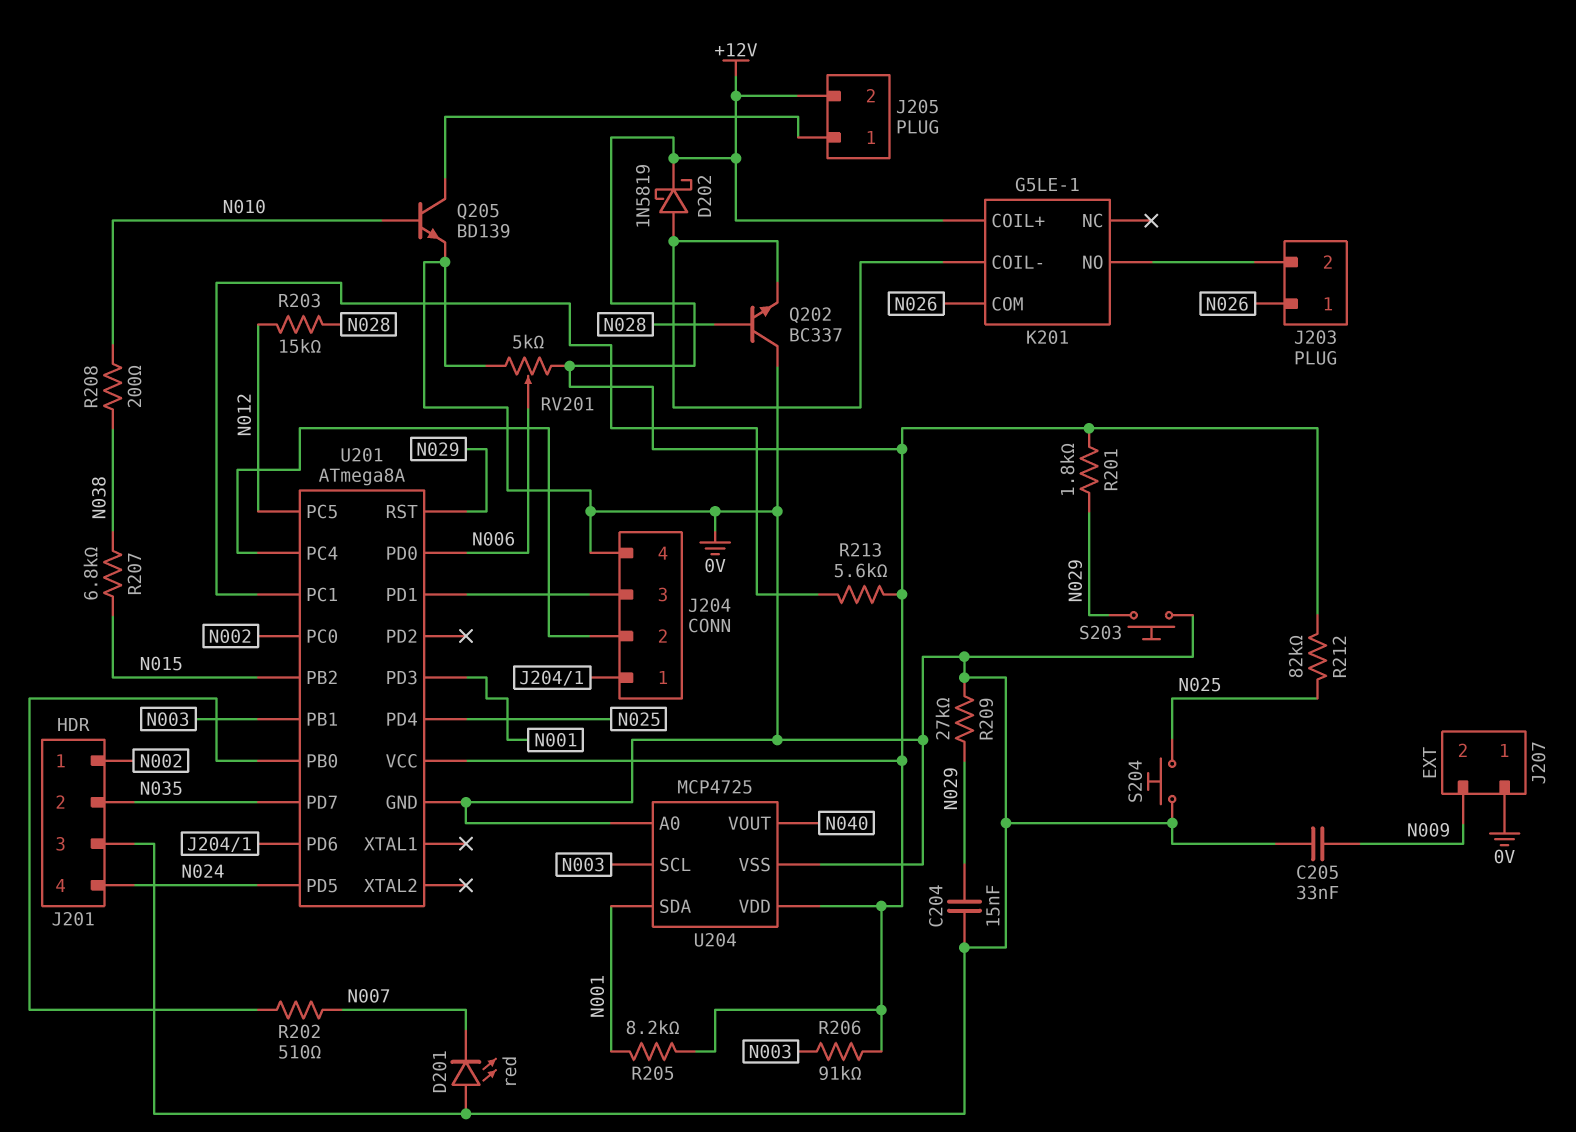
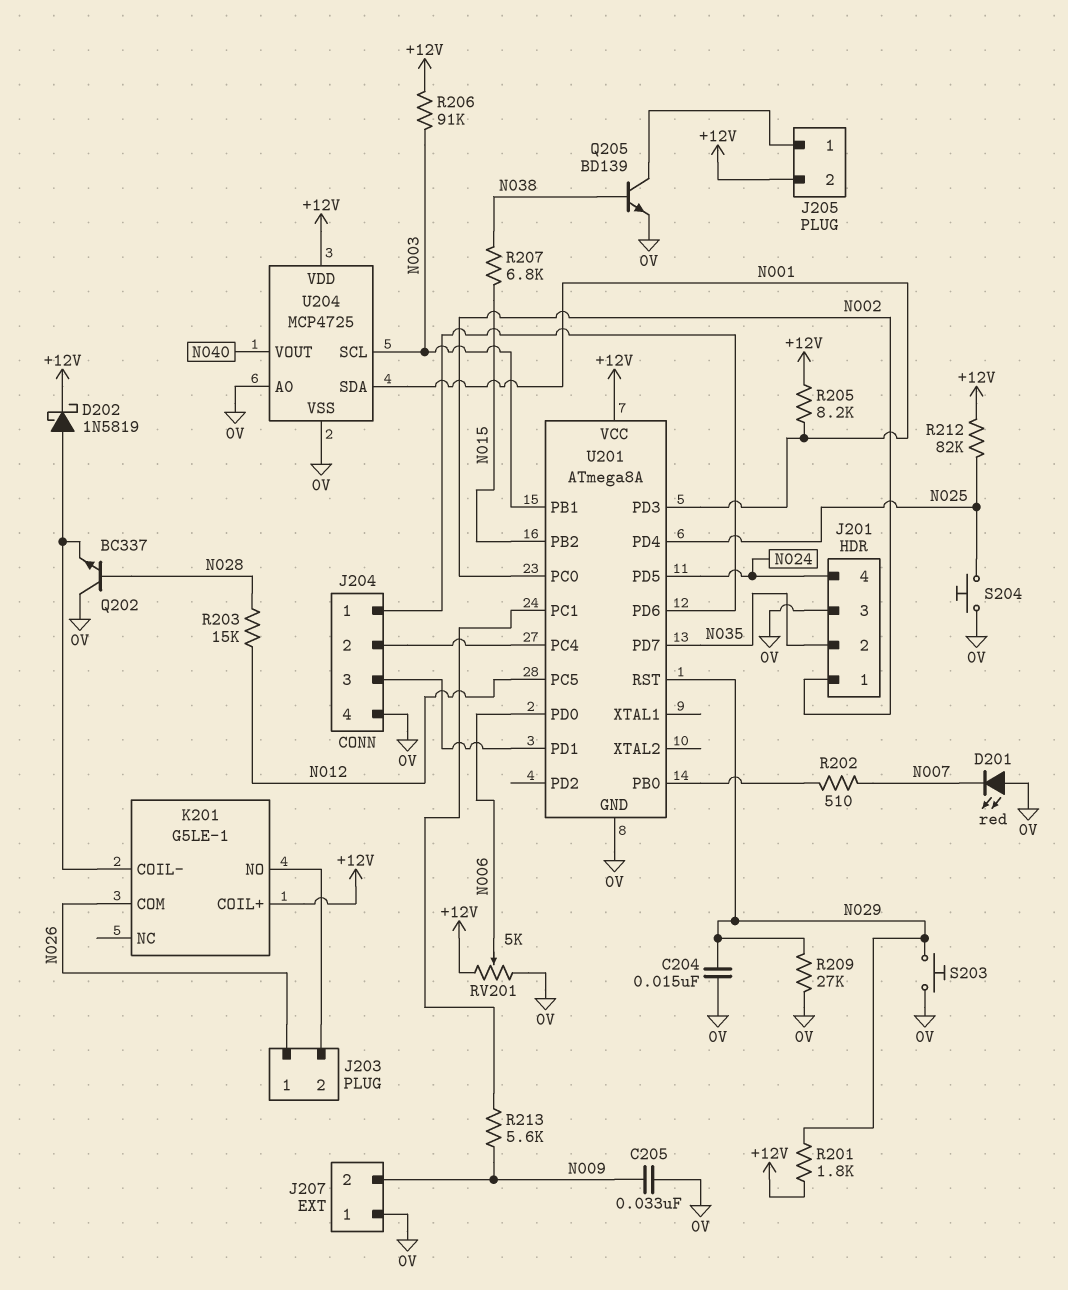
Q205: NPN BD139 (B N010, C J205/1, E 0V) -> NPN BD139 (B N038, C J205/1, E 0V)
R208: 200 (N010, N038) -> none
R213: 5.6k (+12V, U201/PC1) -> 5.6k (N009, U201/PC1)

